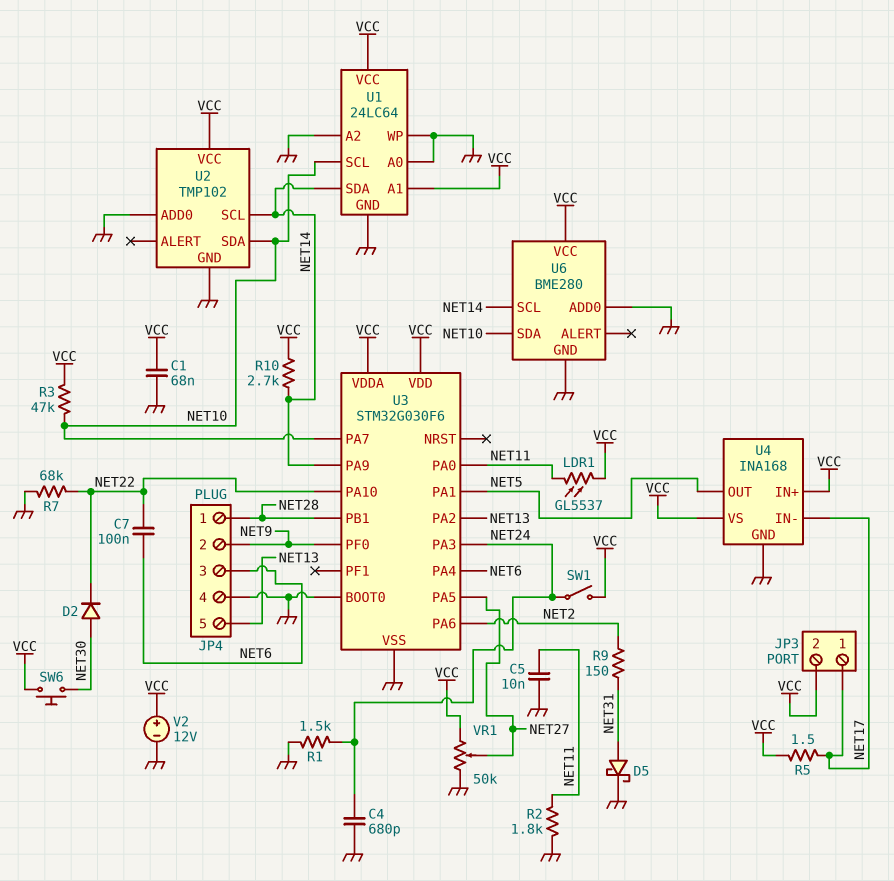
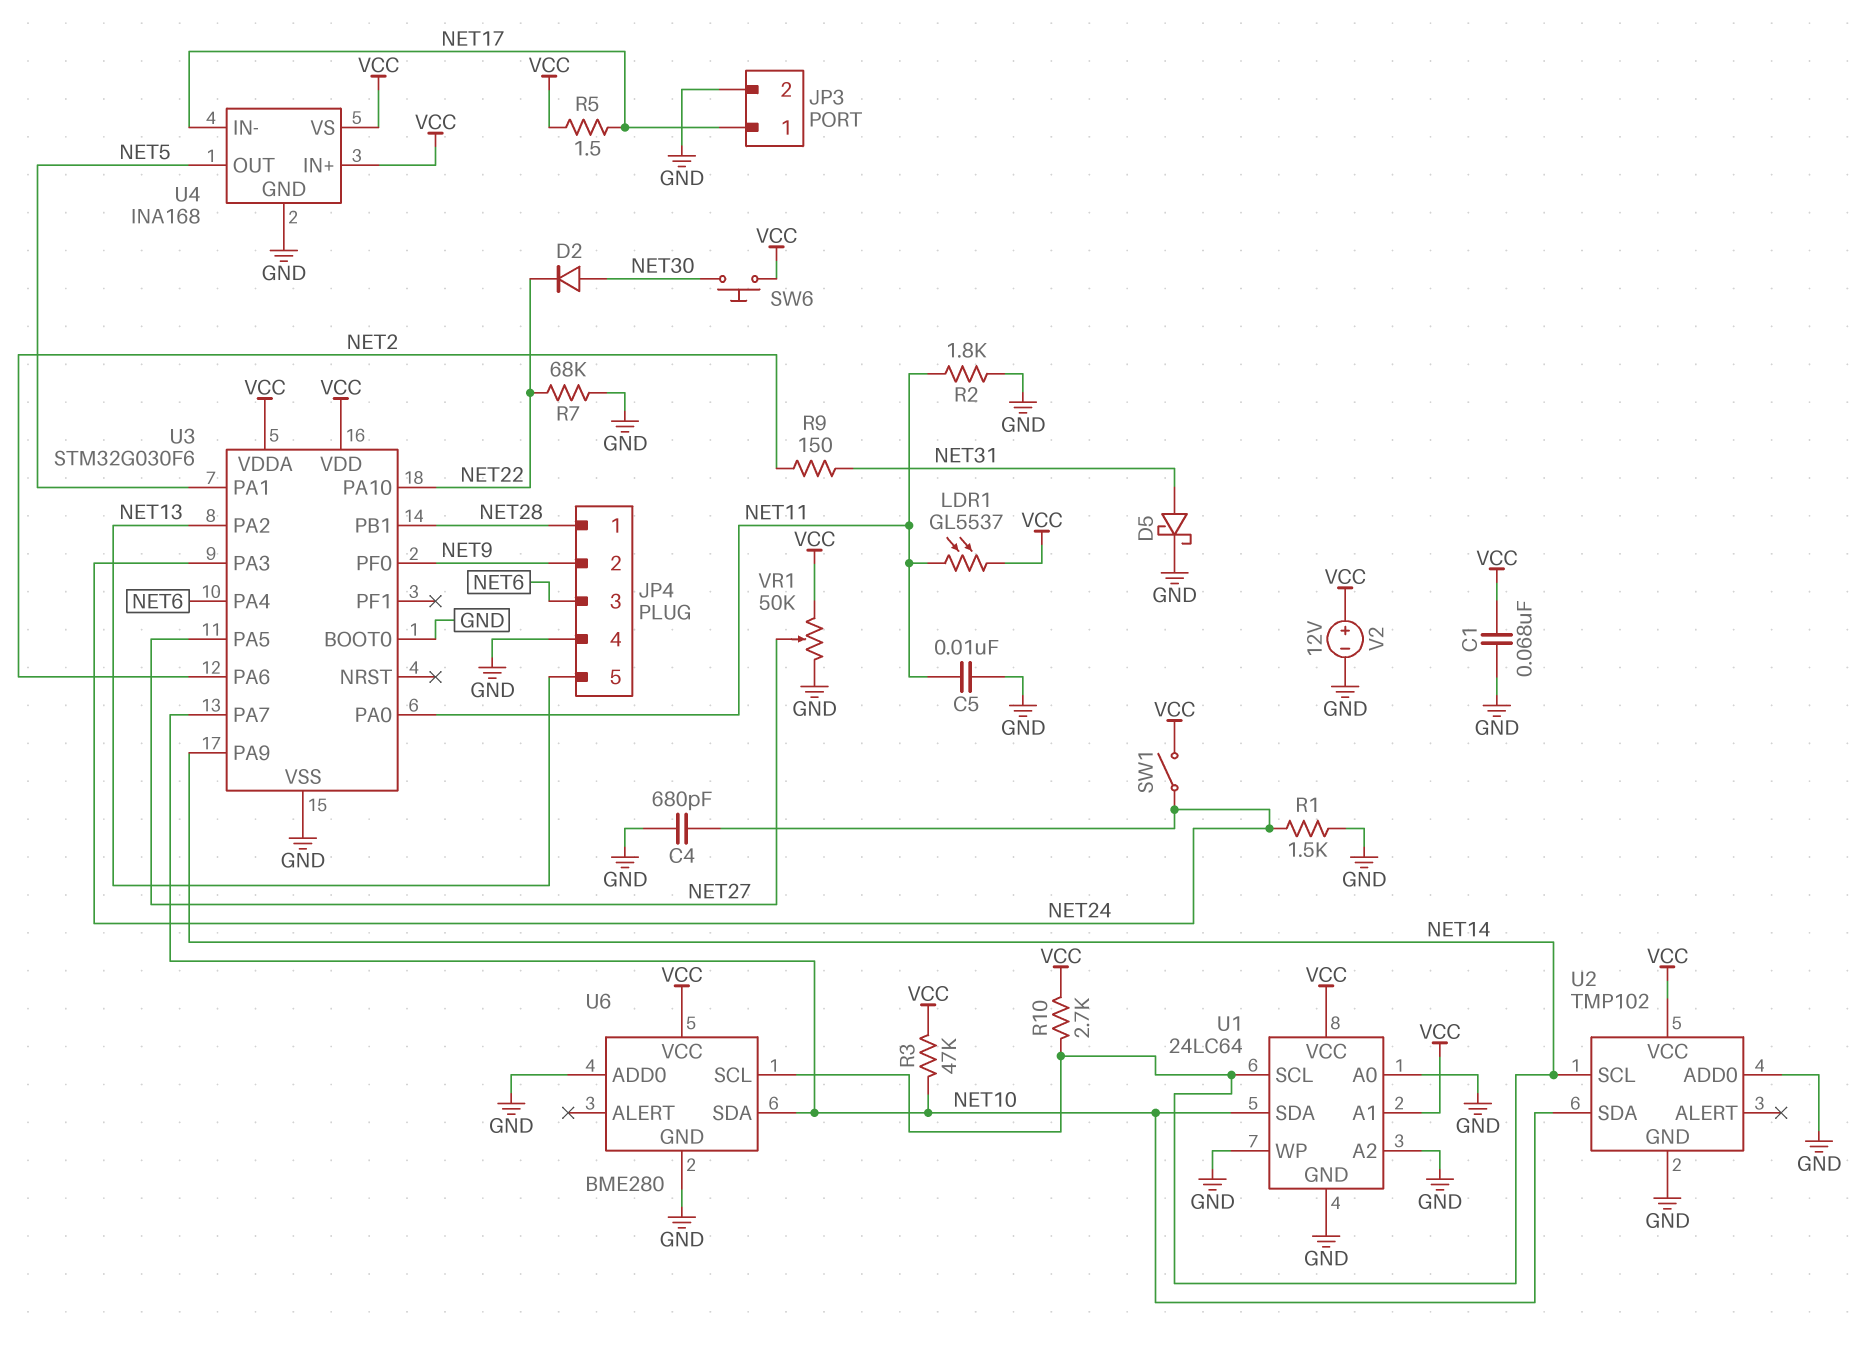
C7: 100nF (NET6, NET22) -> none
JP3 pin 2: VCC -> GND
U1 pin SCL: NET10 -> NET14
U1 pin SDA: NET14 -> NET10

